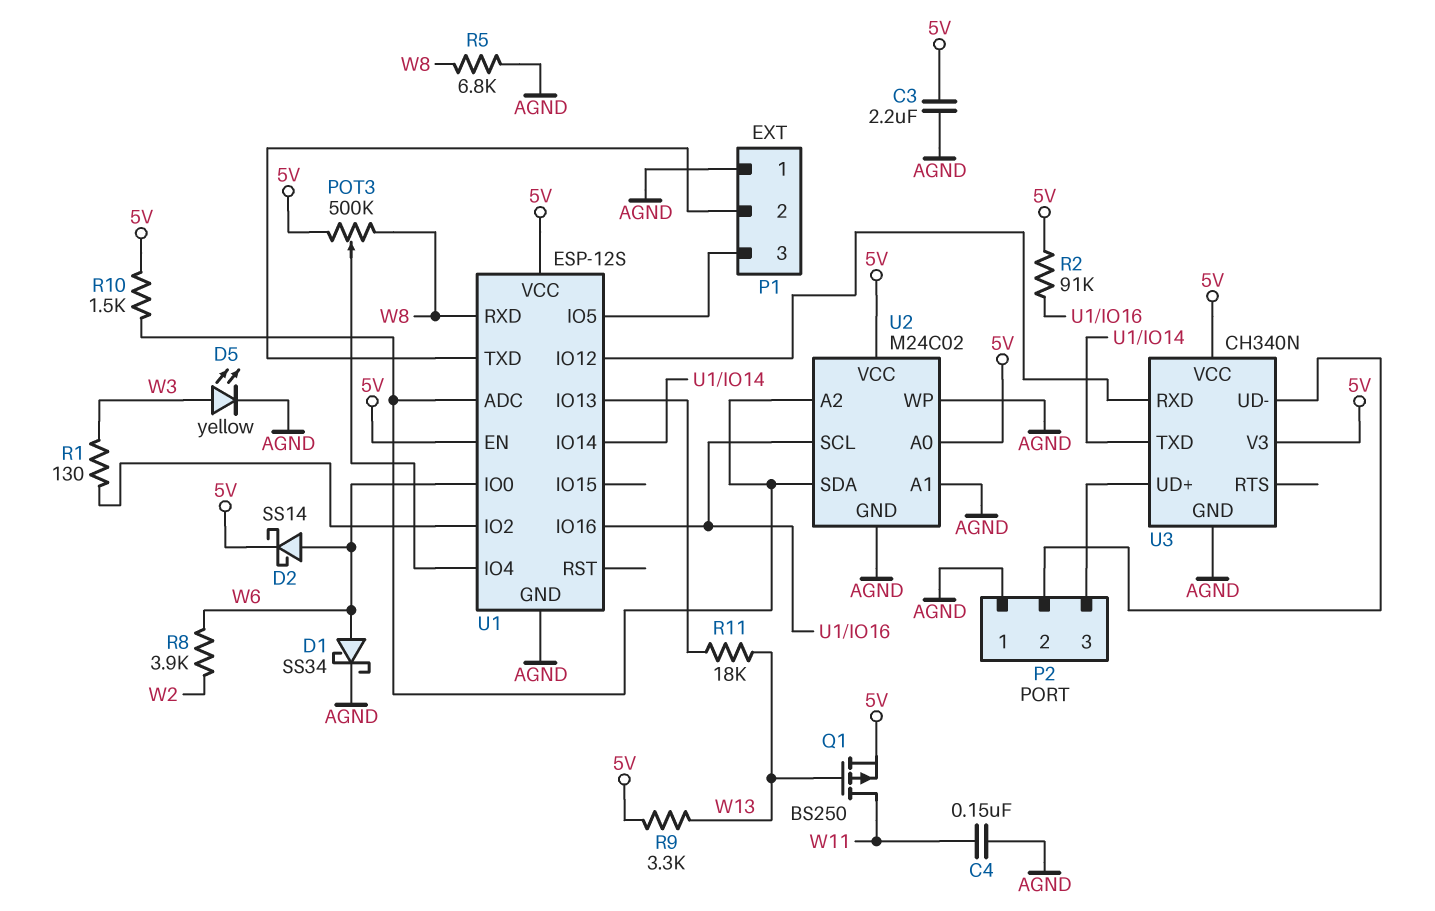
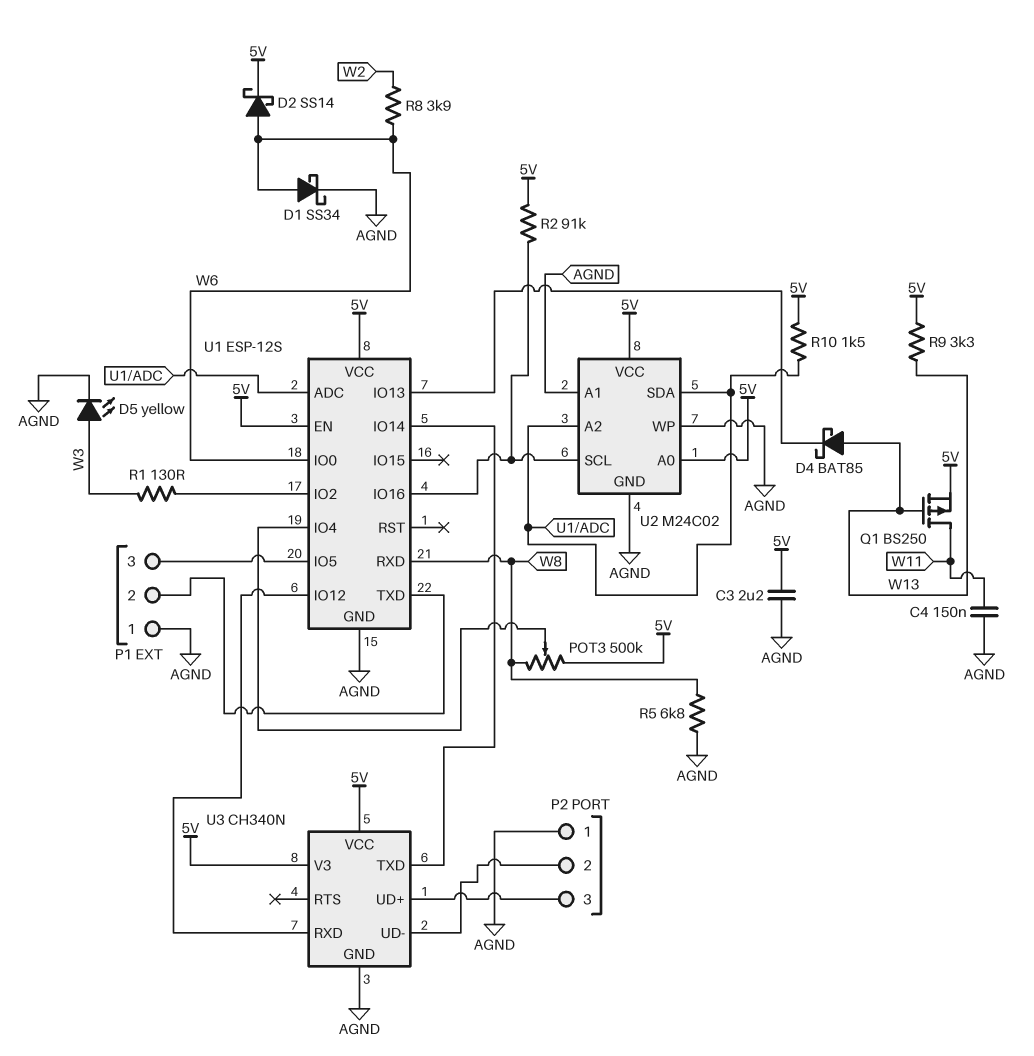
D4: none -> schottky BAT85 (A W13, K U1/IO13)
R11: 18k (U1/IO13, W13) -> none

